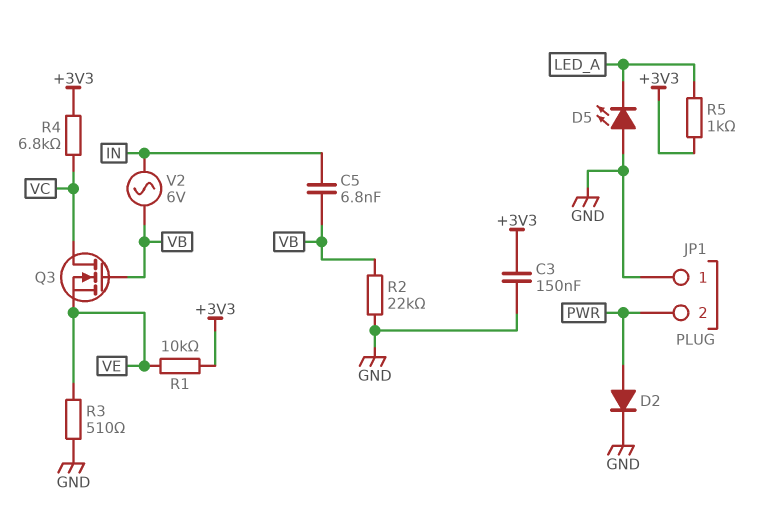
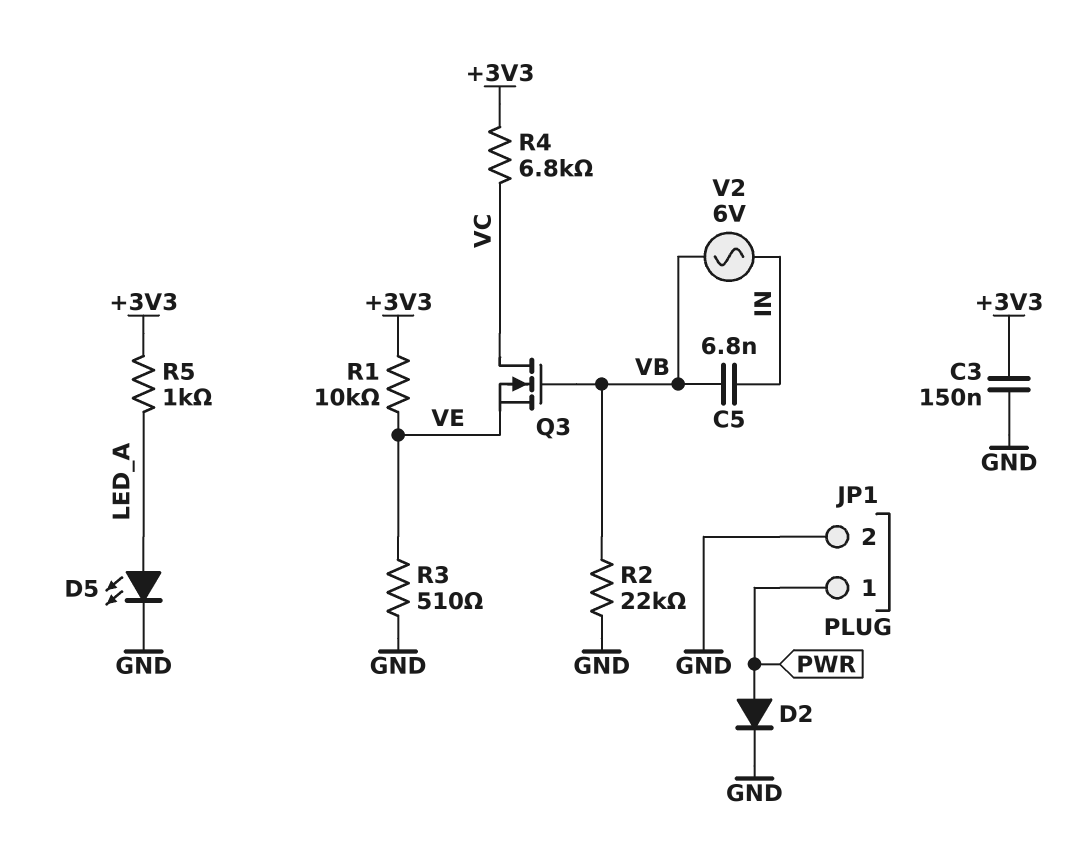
D5: LED (A GND, K LED_A) -> LED (A LED_A, K GND)
JP1 pin 1: GND -> PWR
JP1 pin 2: PWR -> GND

